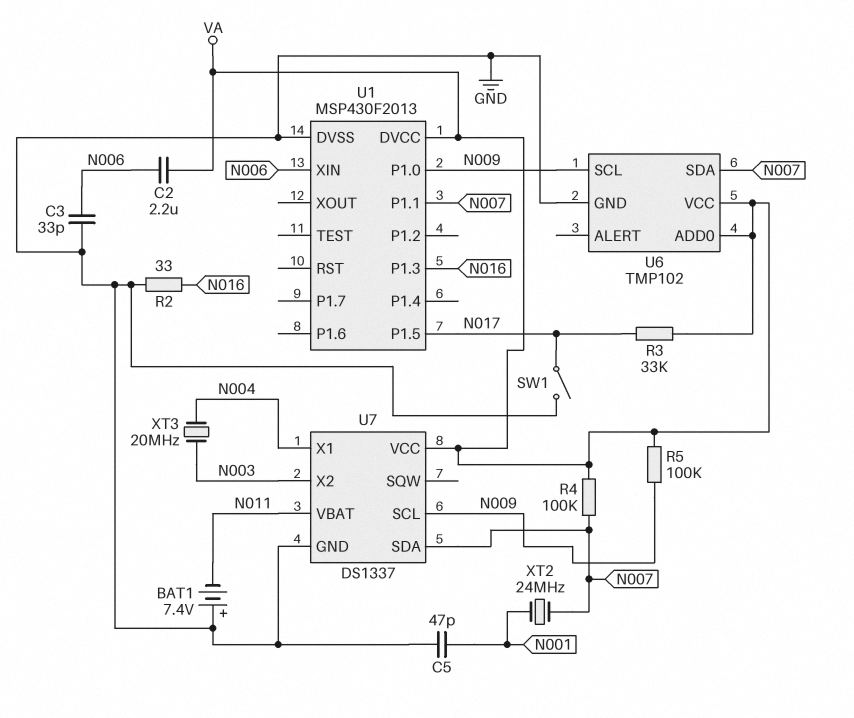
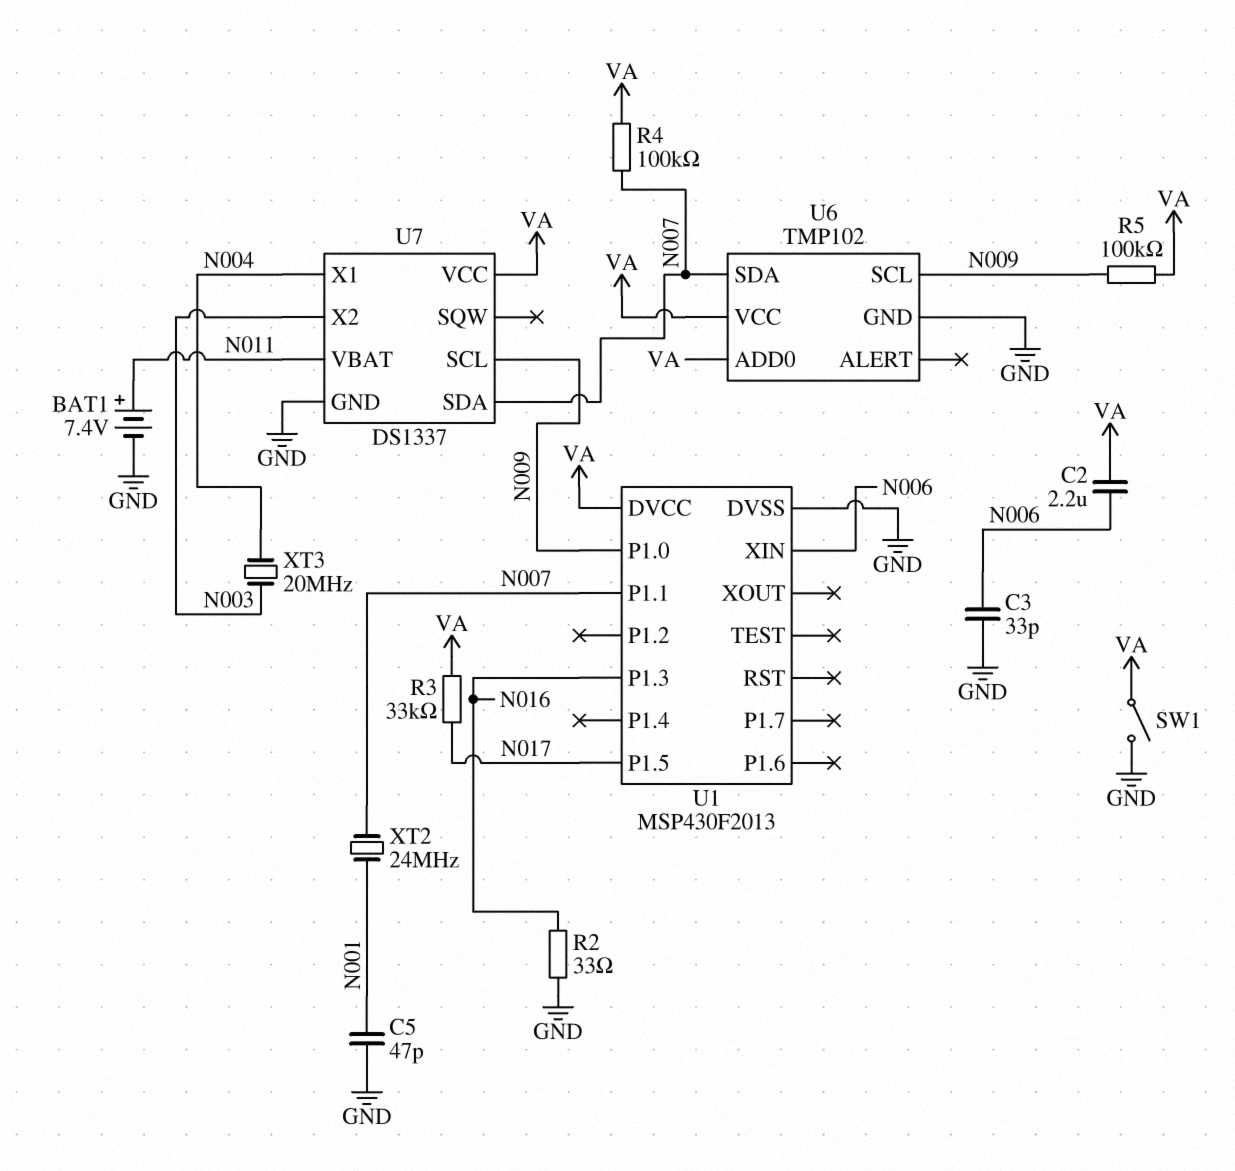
BAT1: 7.4V (plus GND, minus N011) -> 7.4V (plus N011, minus GND)
SW1: switch (GND, N017) -> switch (GND, VA)

